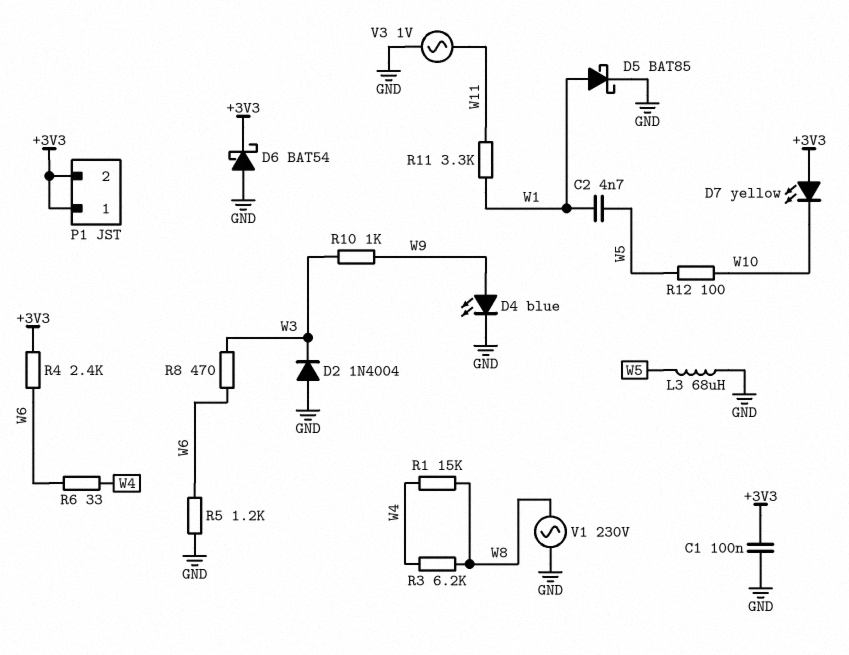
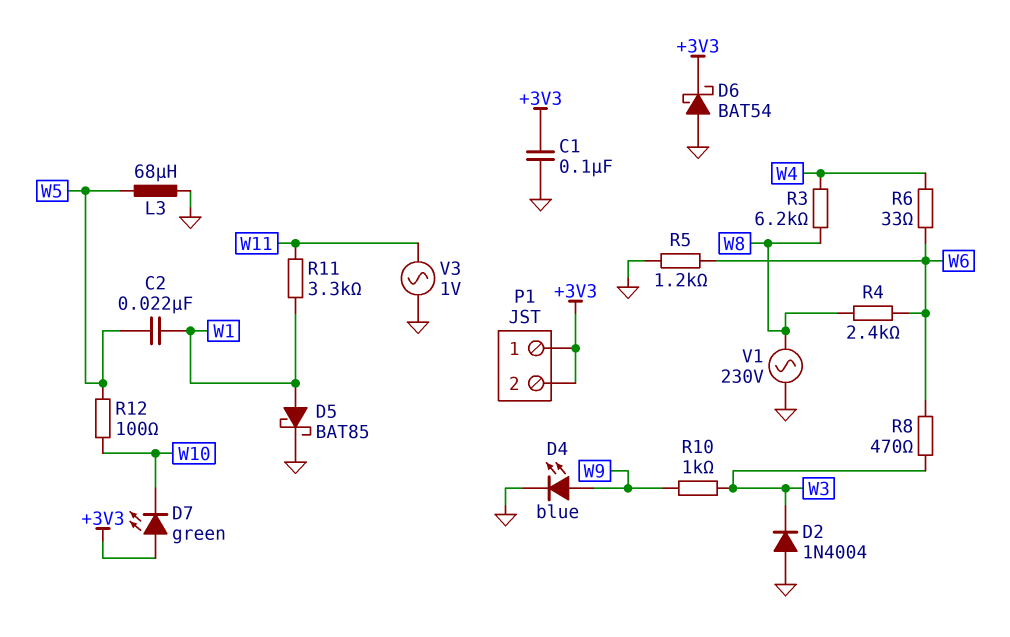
C2: 4.7nF (W1, W5) -> 22nF (W1, W5)
D7: LED yellow (A +3V3, K W10) -> LED green (A +3V3, K W10)
R1: 15k (W4, W8) -> none
R4: 2.4k (+3V3, W6) -> 2.4k (W6, W8)

